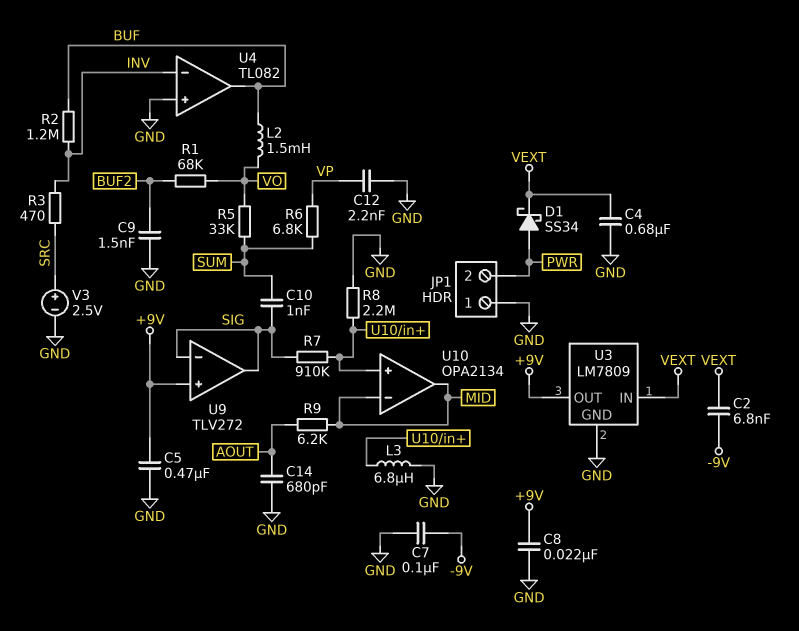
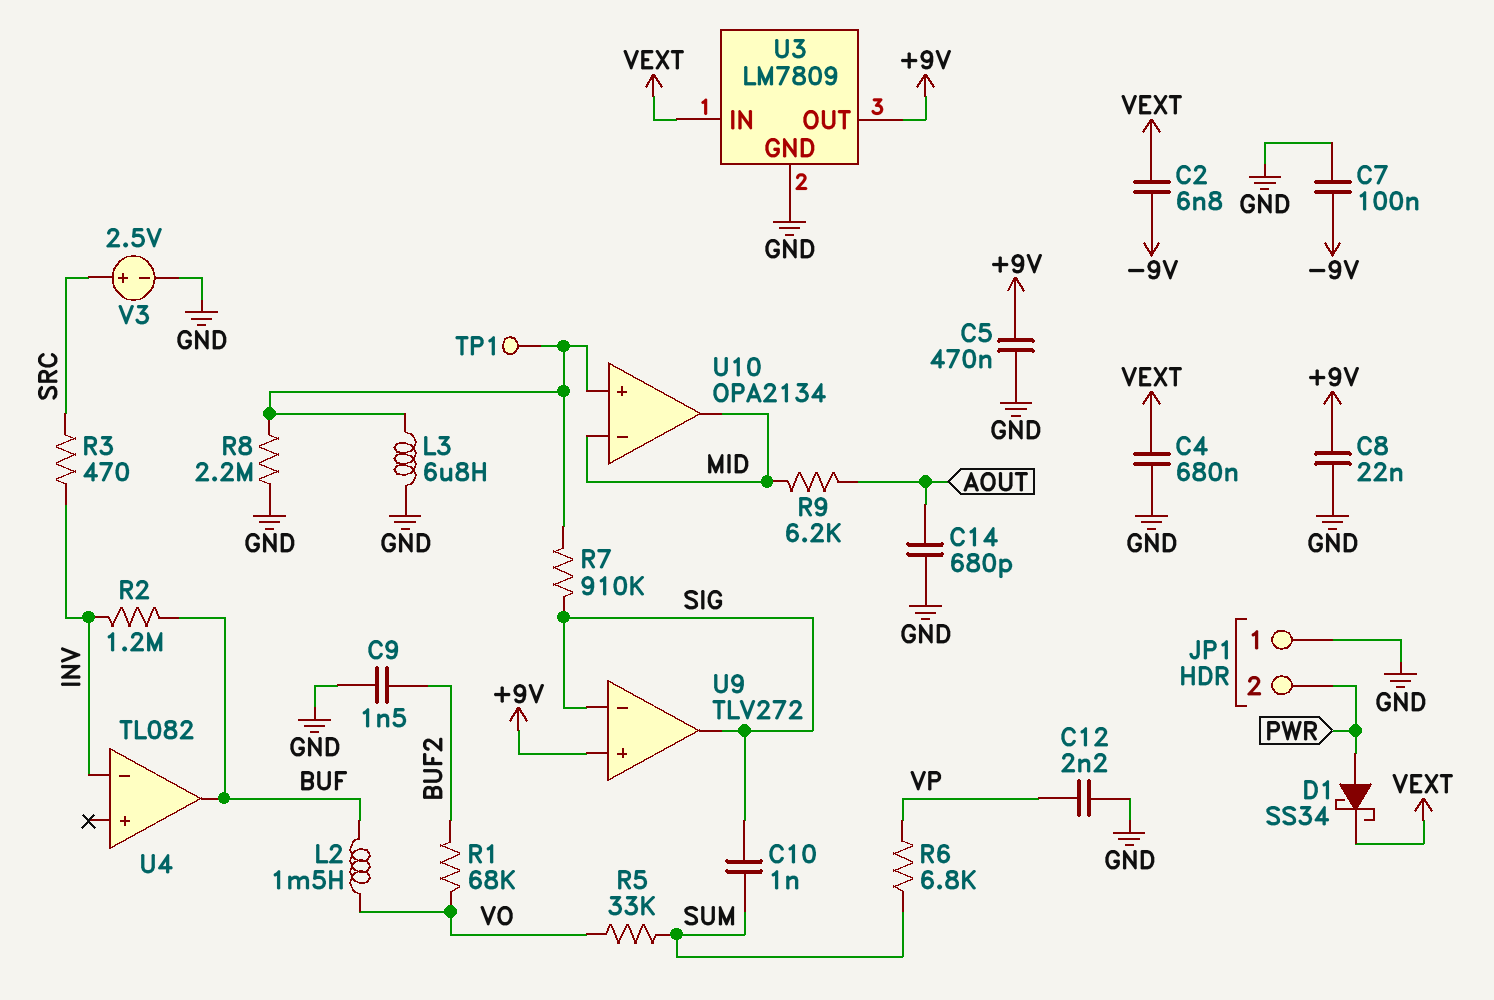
TP1: none -> test point (U10/in+)
U4 pin in+: GND -> none

